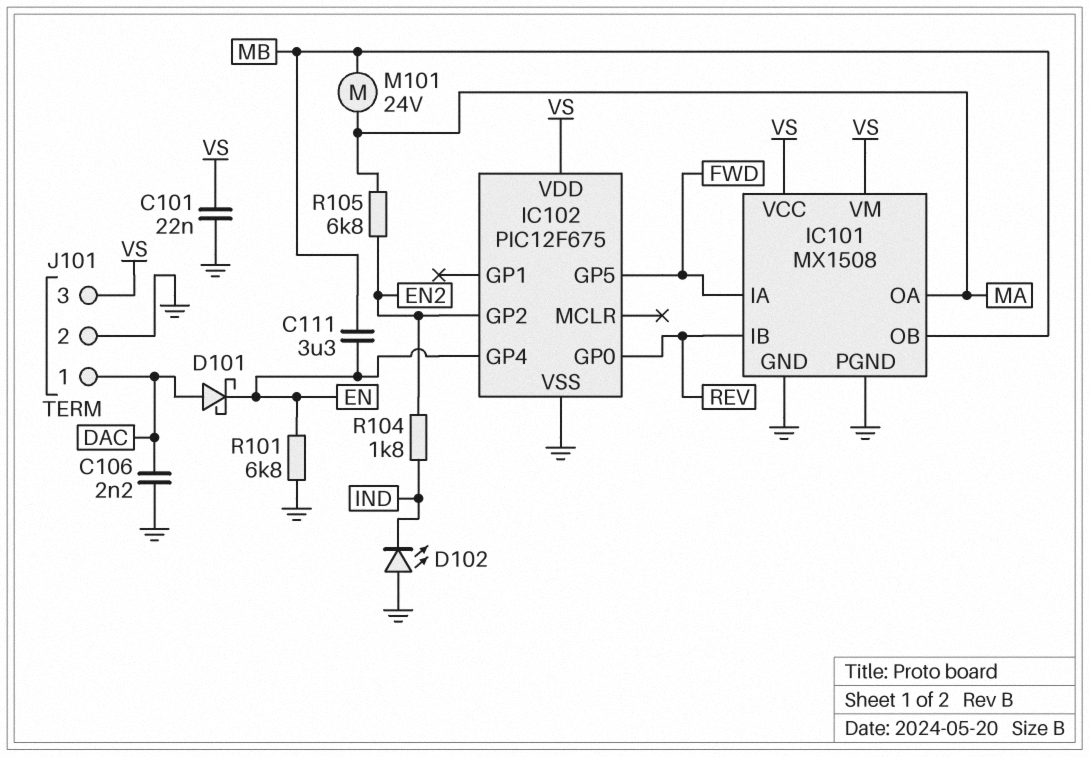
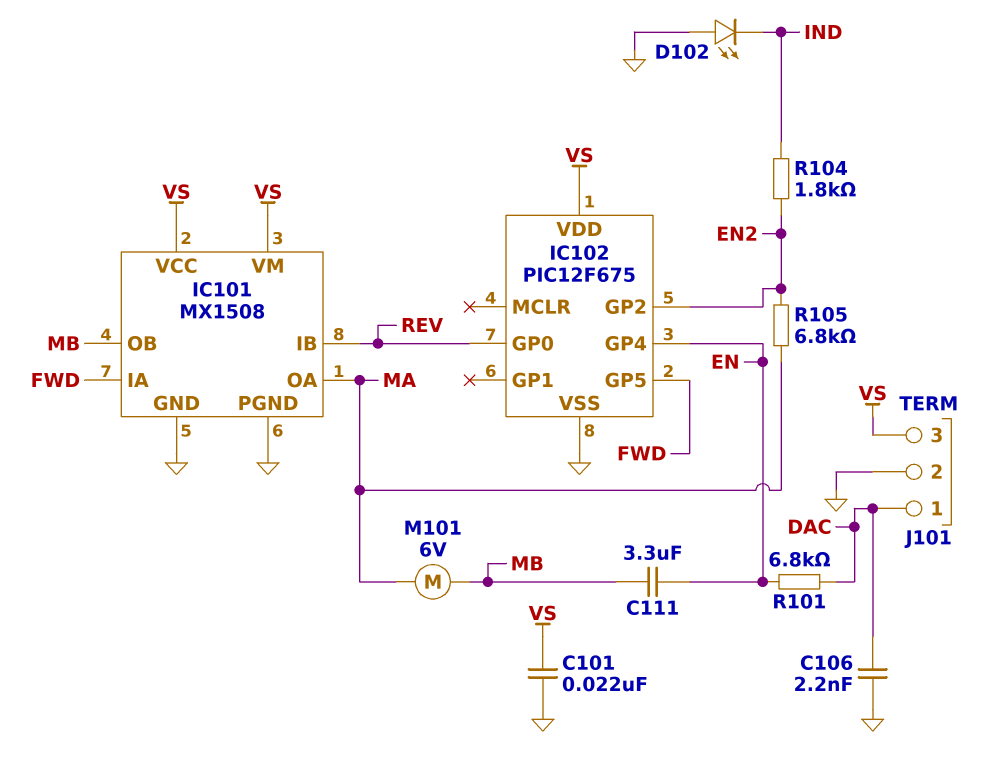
D101: schottky (A DAC, K EN) -> none
M101: motor 24V (MA, MB) -> motor 6V (MA, MB)
R101: 6.8k (EN, GND) -> 6.8k (DAC, EN)

